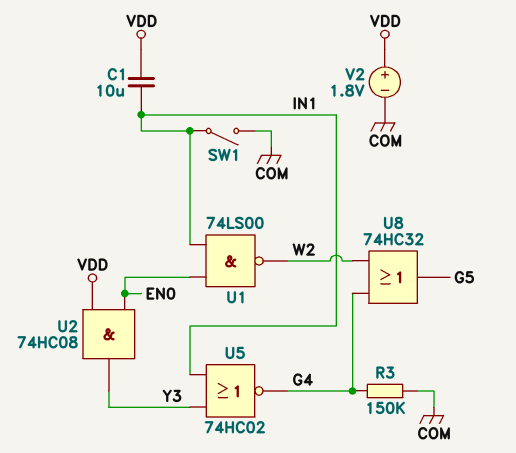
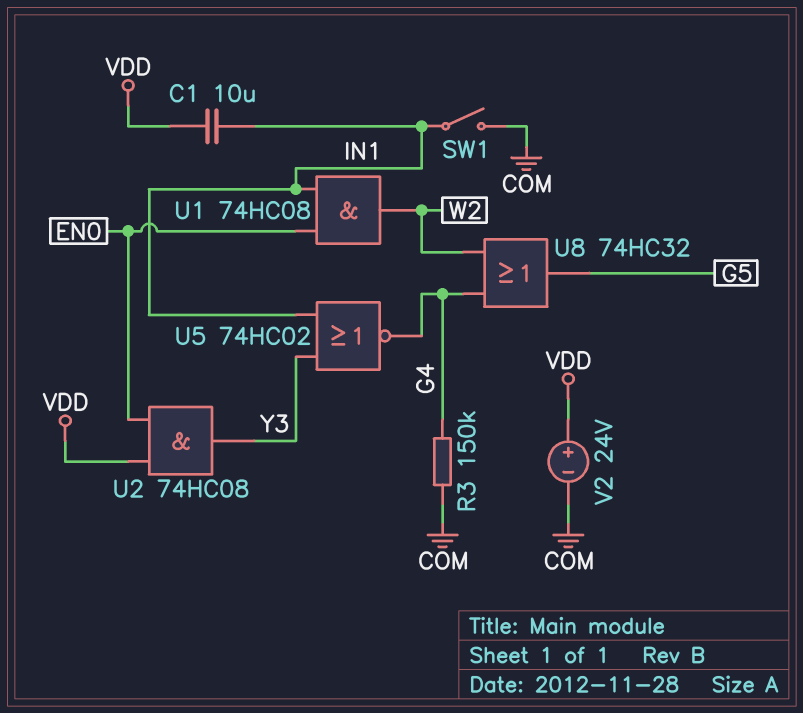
U1: NAND 74LS00 (in EN0, in IN1, out W2) -> AND 74HC08 (in EN0, in IN1, out W2)
V2: 1.8V (plus VDD, minus COM) -> 24V (plus VDD, minus COM)

